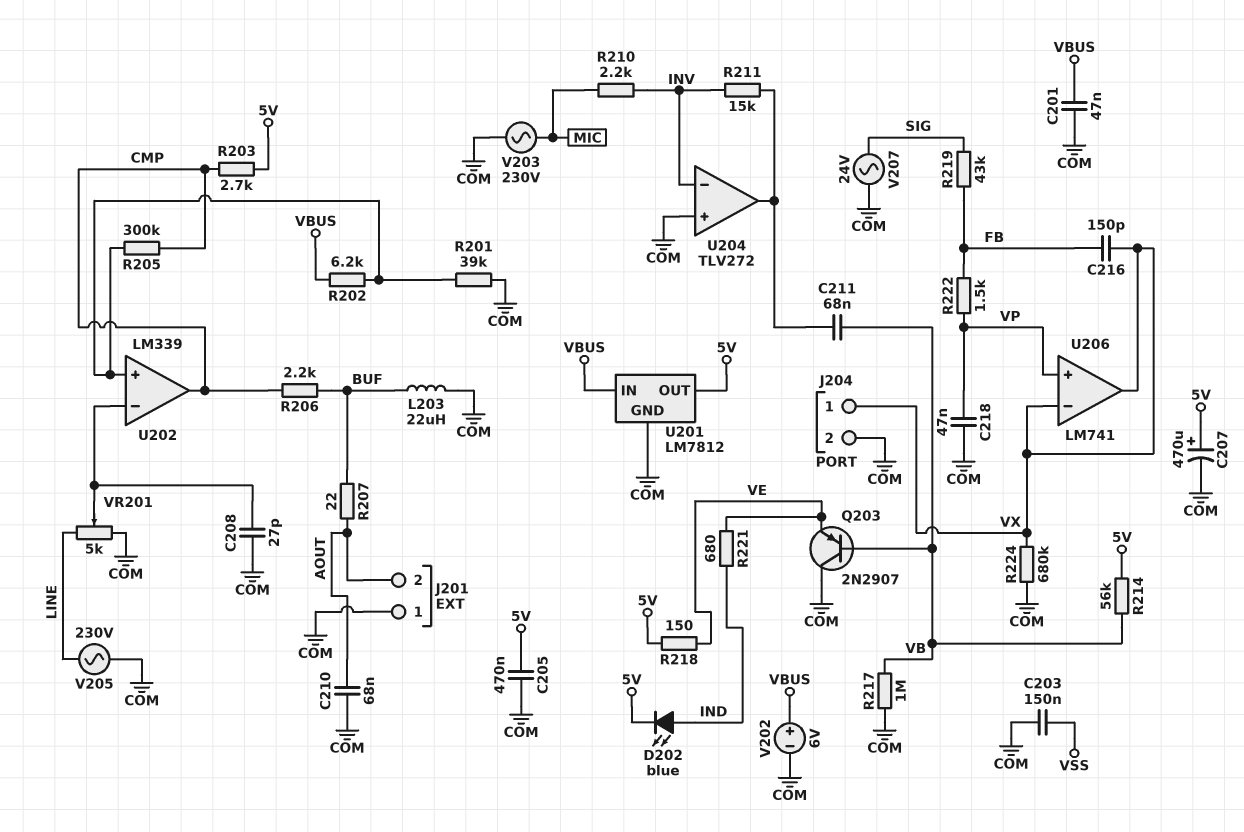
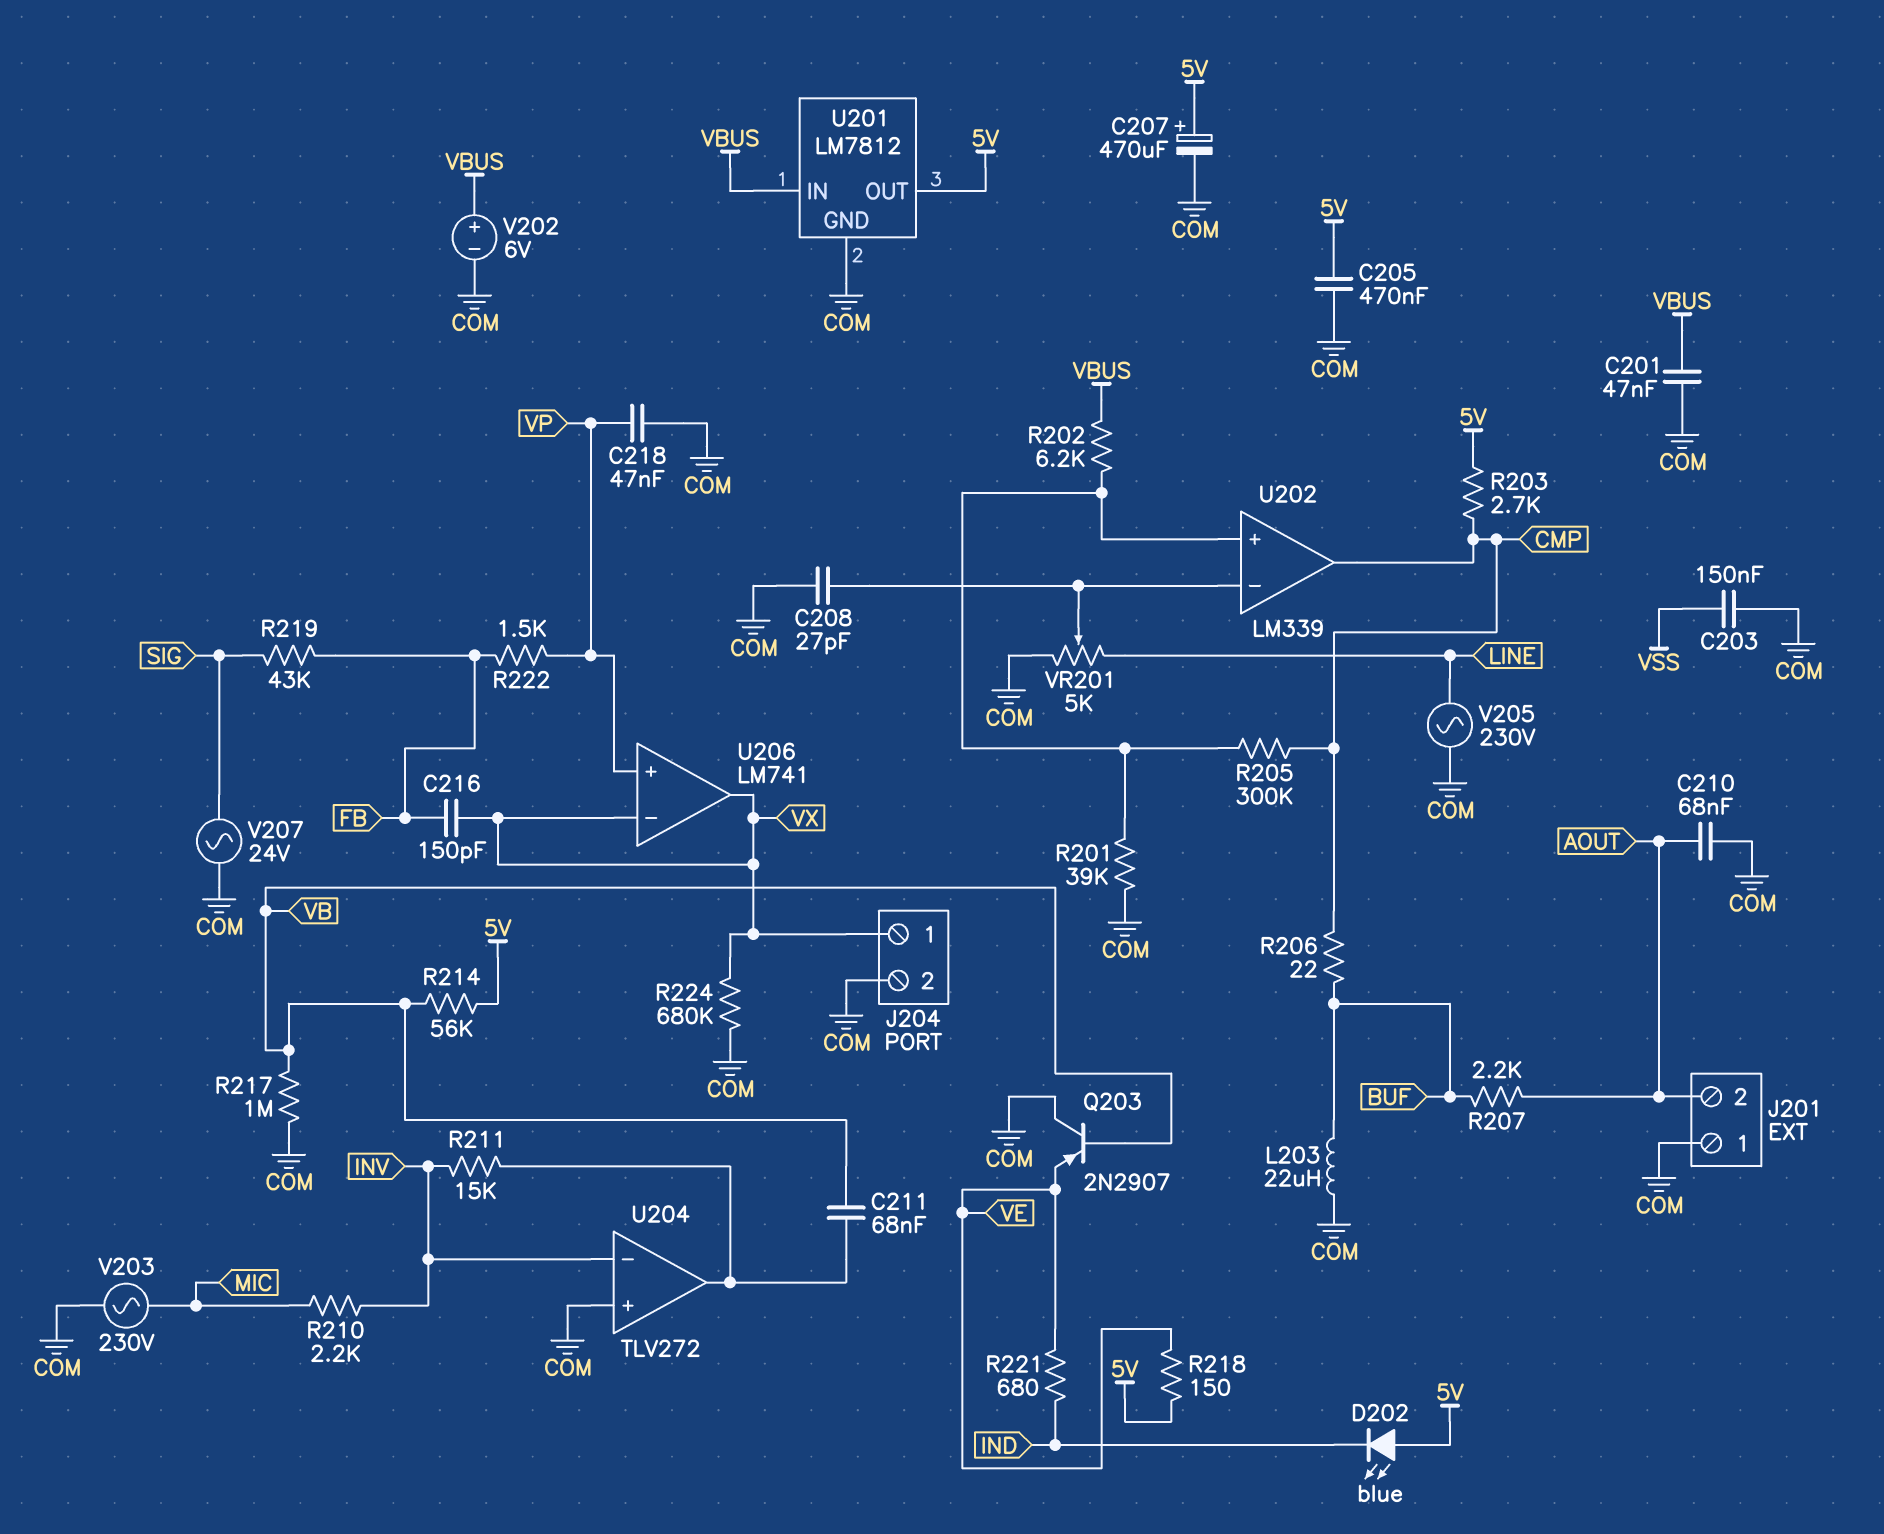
D202: LED blue (A IND, K 5V) -> LED blue (A 5V, K IND)
R206: 2.2k (BUF, CMP) -> 22 (BUF, CMP)
R207: 22 (AOUT, BUF) -> 2.2k (AOUT, BUF)

